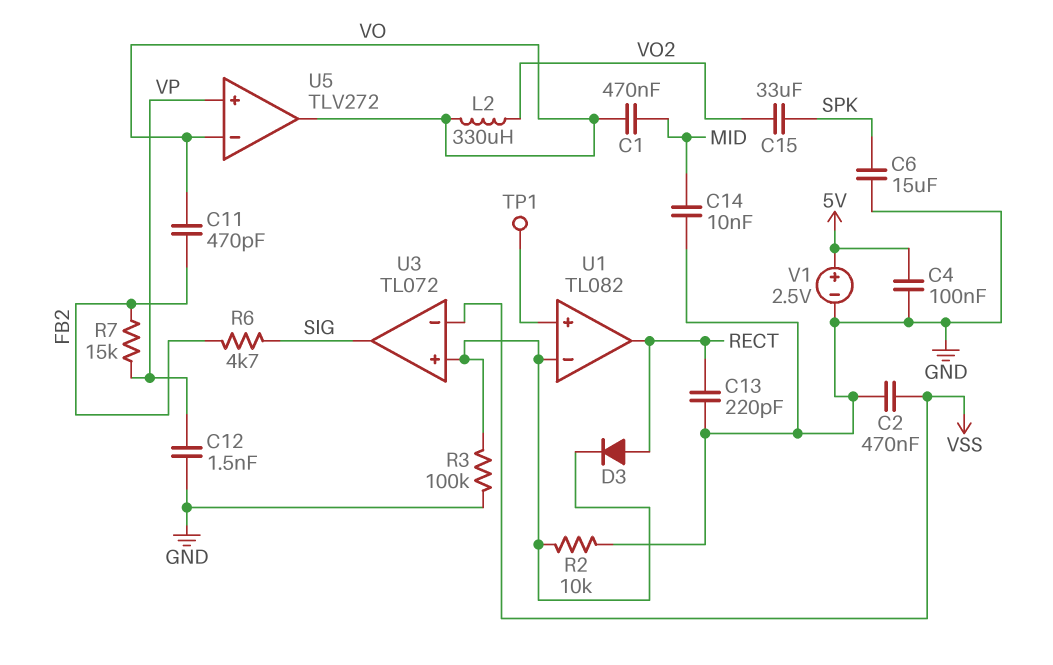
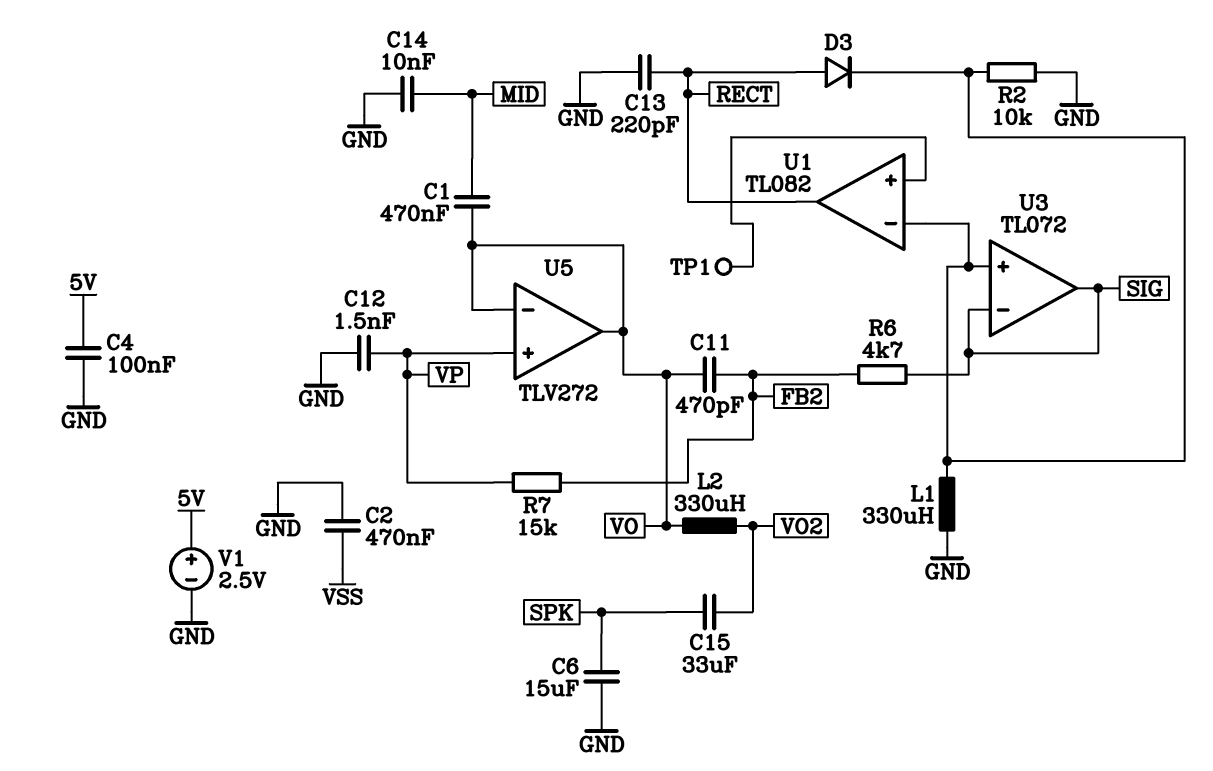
L1: none -> 330uH (GND, U1/in-)
R3: 100k (GND, U1/in-) -> none
U3 pin in-: VSS -> SIG

